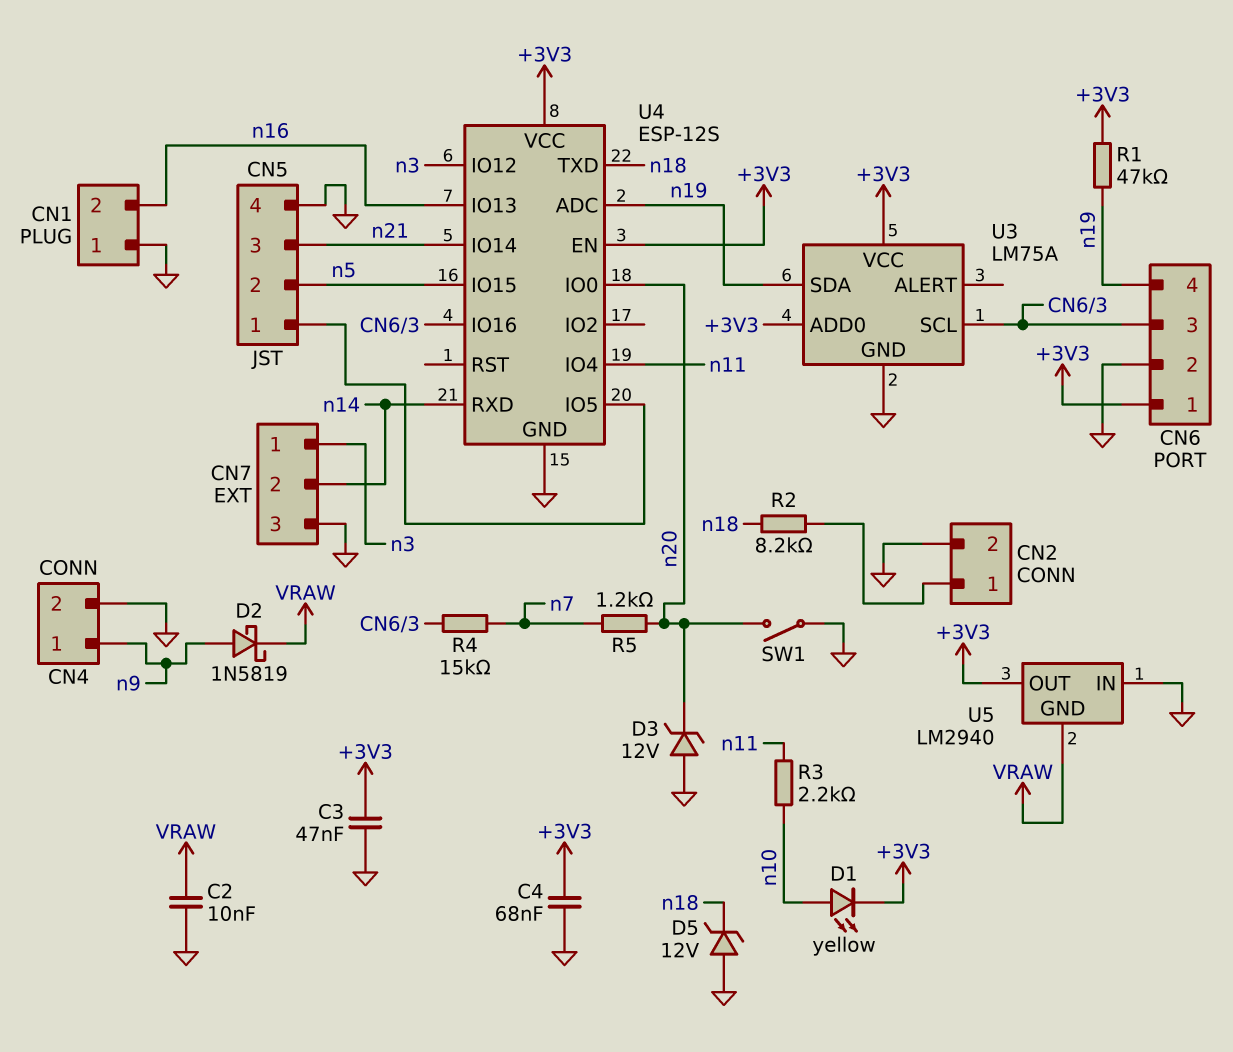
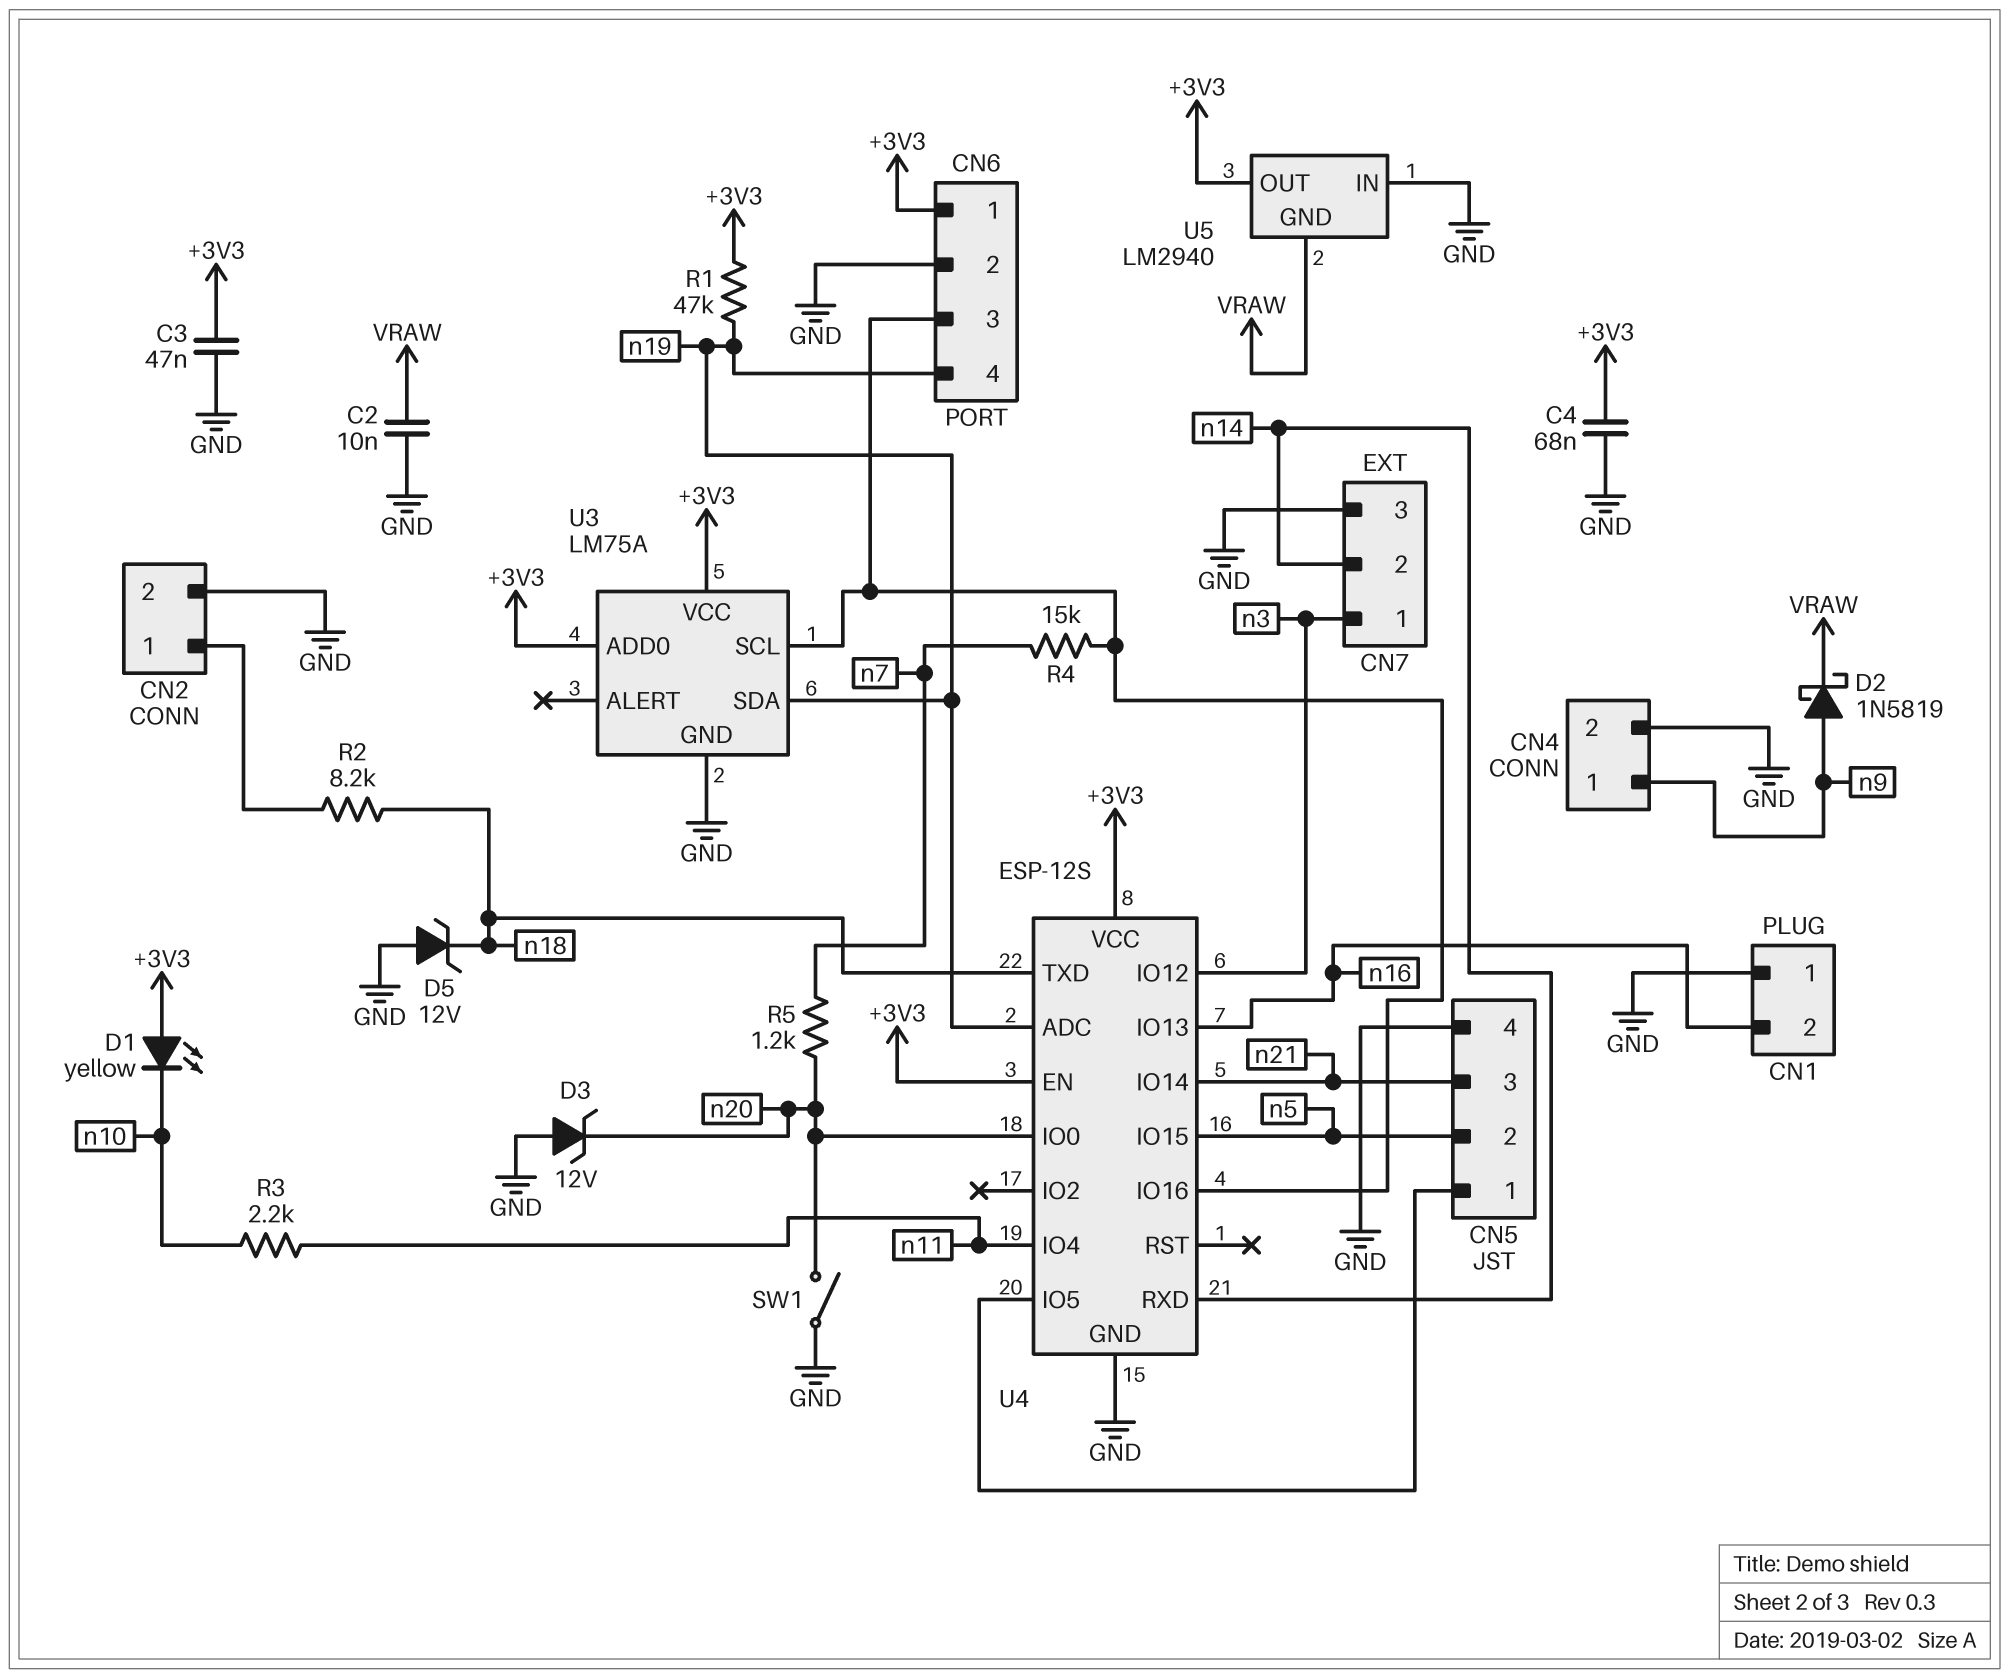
D1: LED yellow (A n10, K +3V3) -> LED yellow (A +3V3, K n10)

